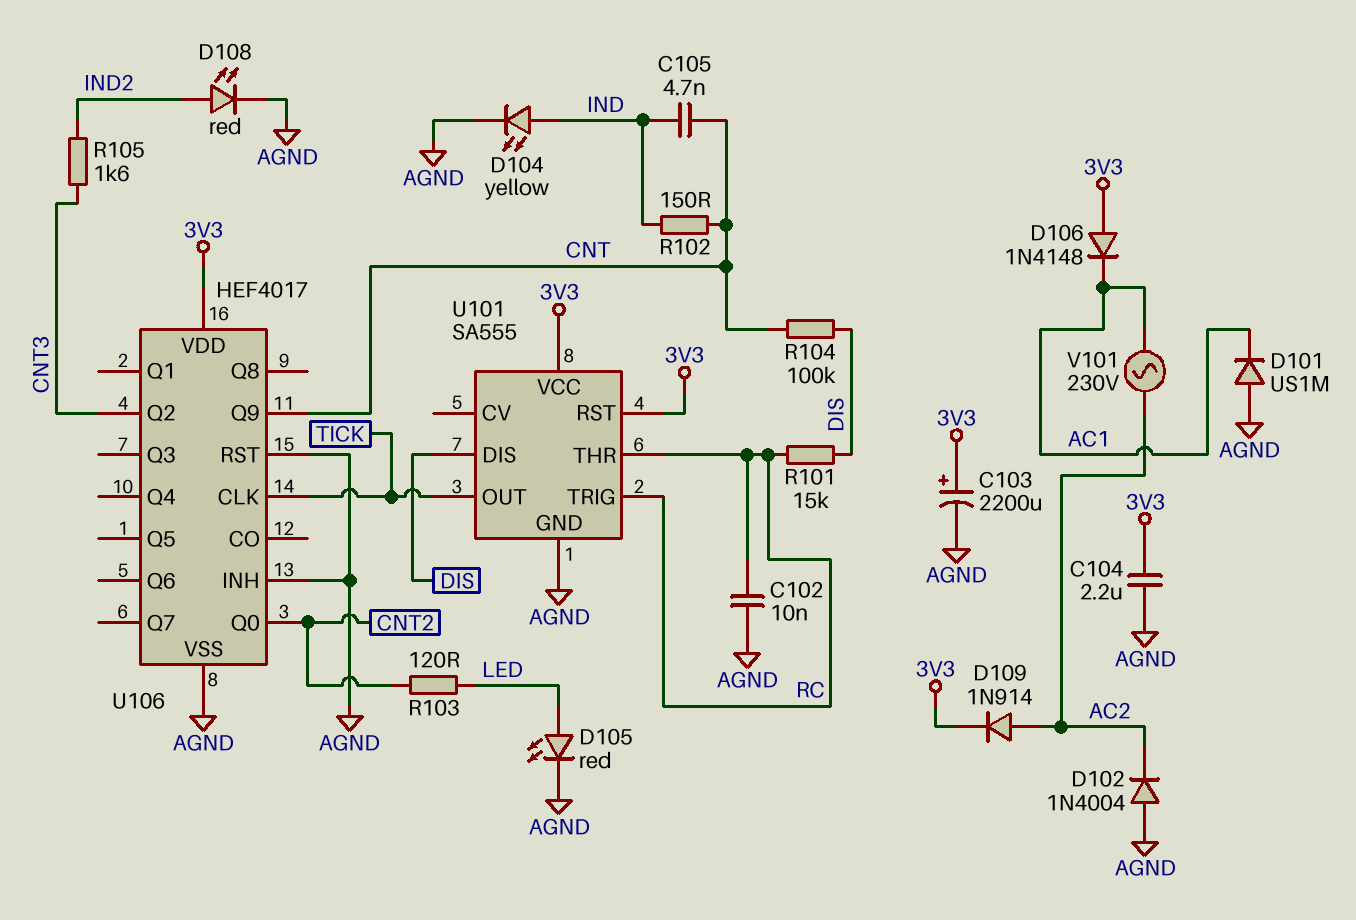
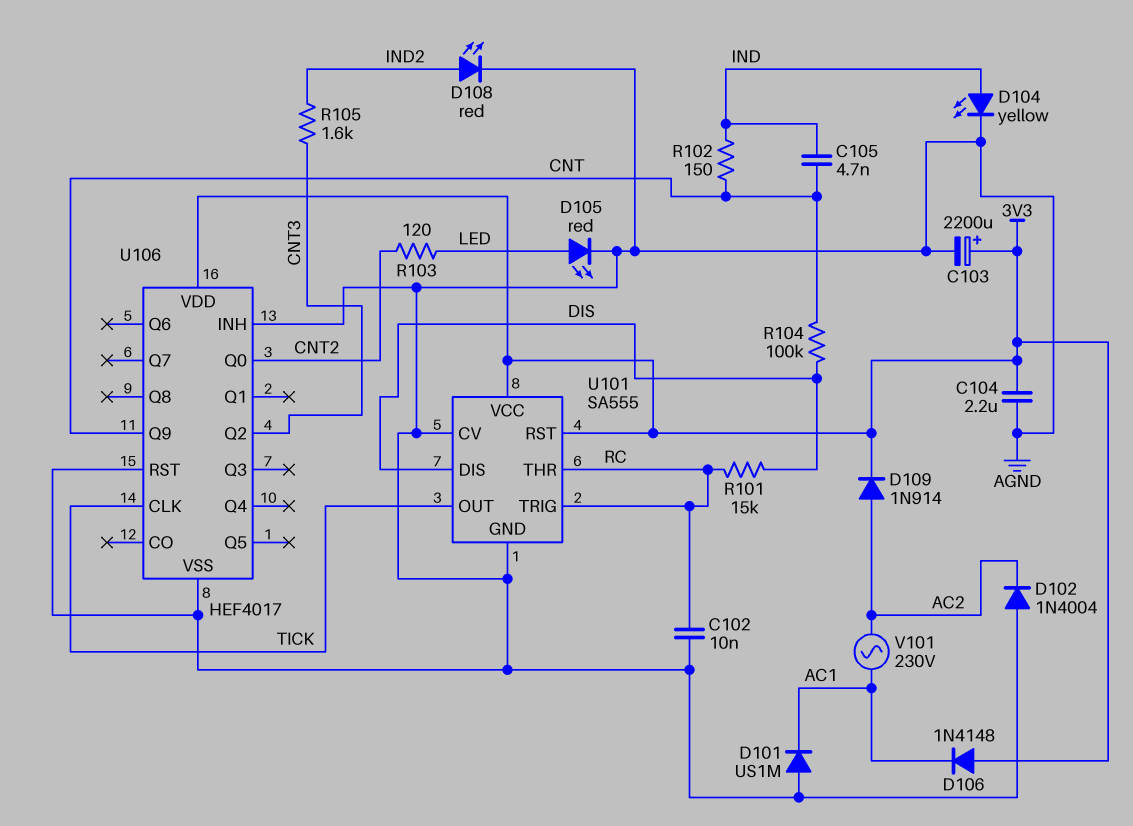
U101 pin CV: none -> AGND

